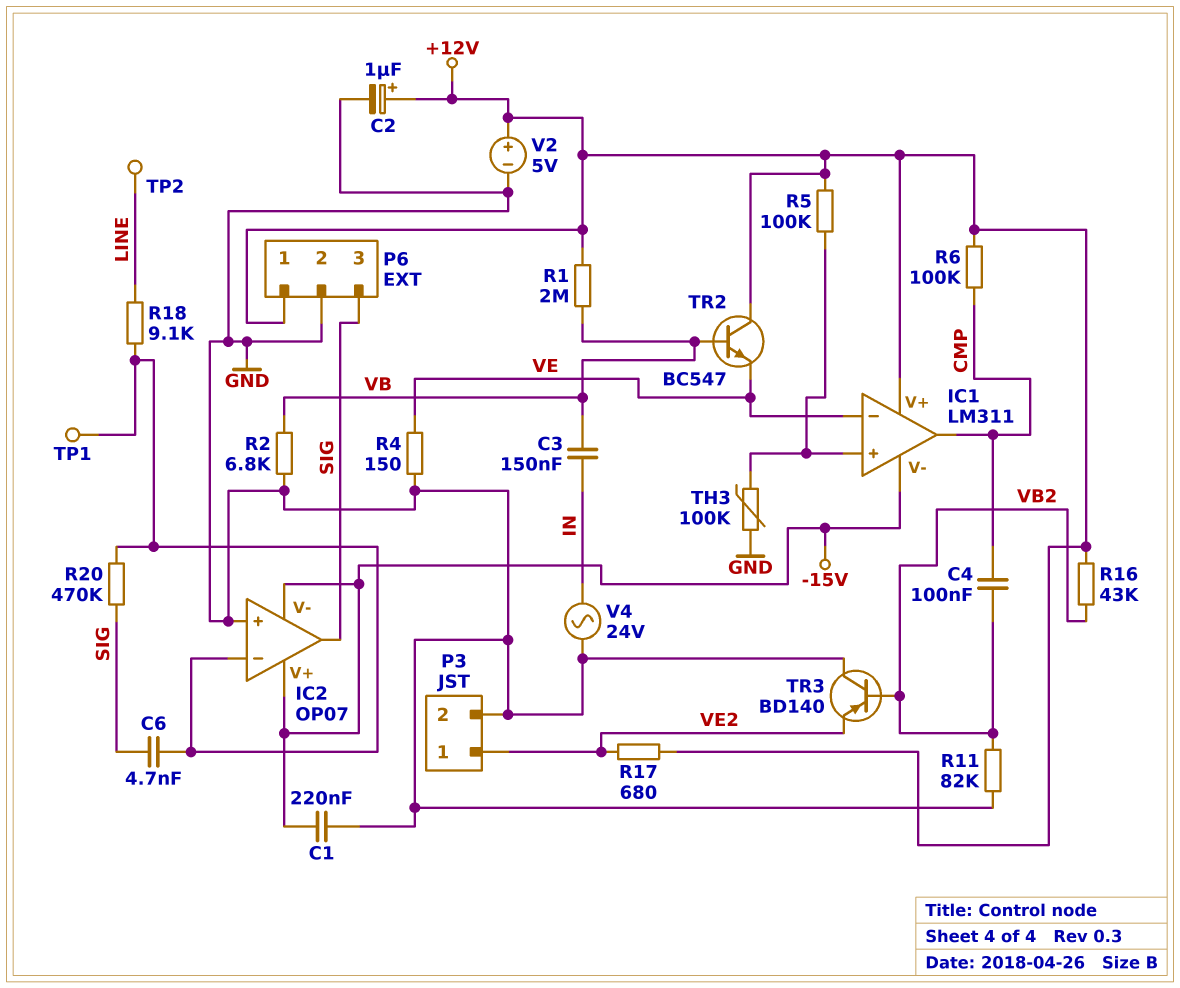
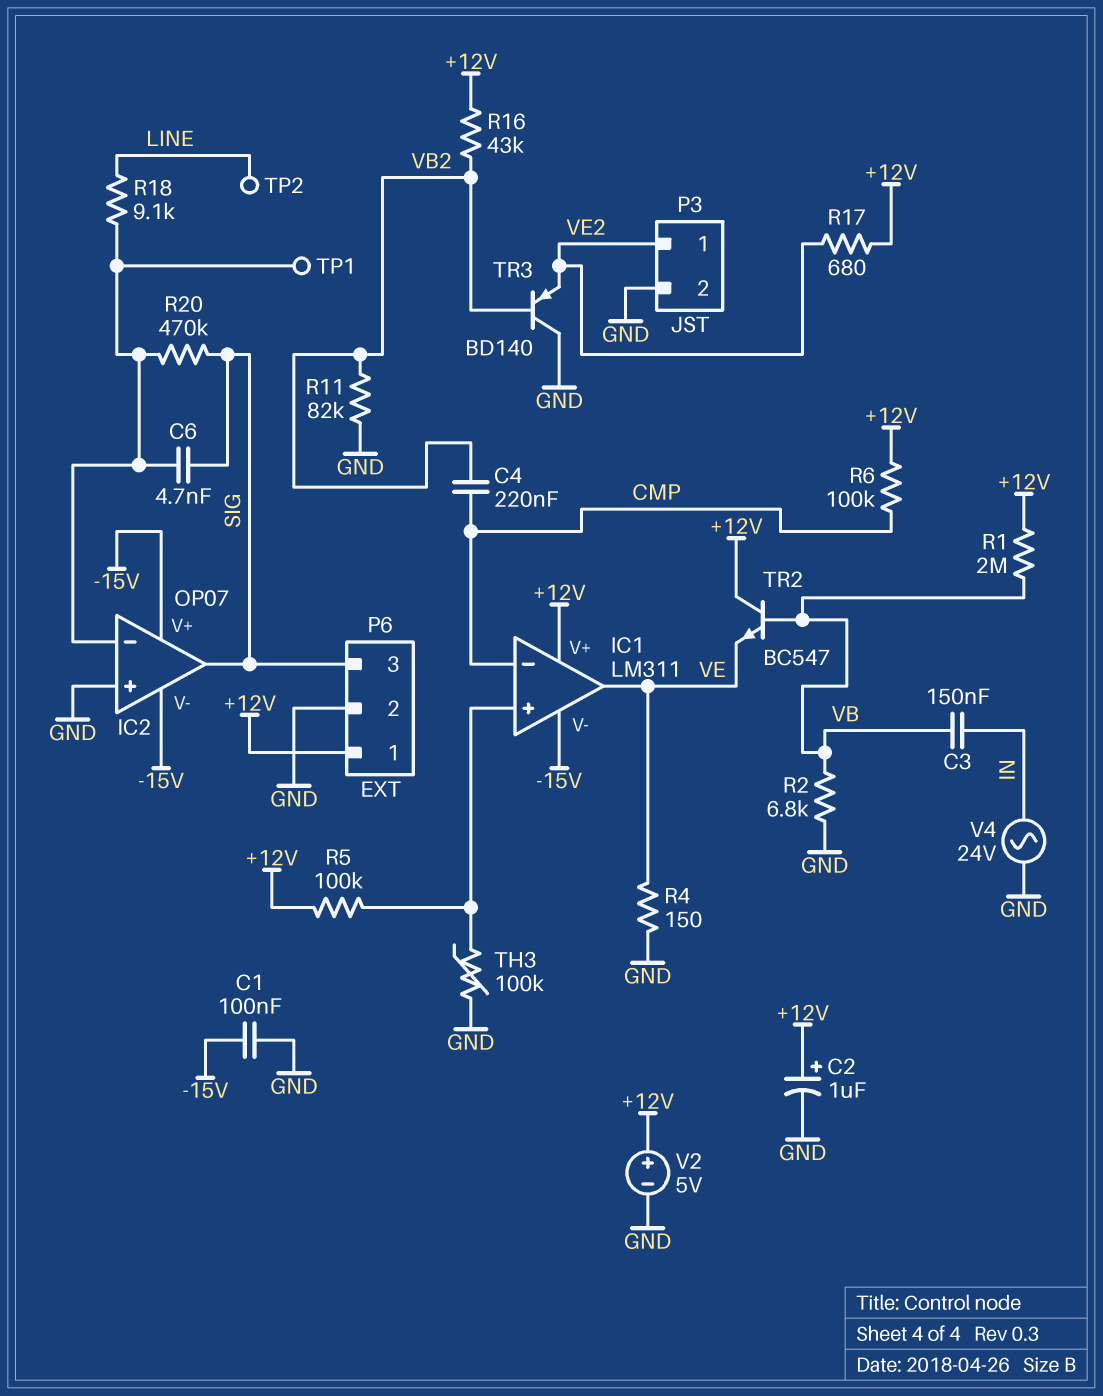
C1: 220nF (-15V, GND) -> 100nF (-15V, GND)
C4: 100nF (CMP, VB2) -> 220nF (CMP, VB2)
IC1 pin in-: VE -> CMP
IC1 pin out: CMP -> VE

